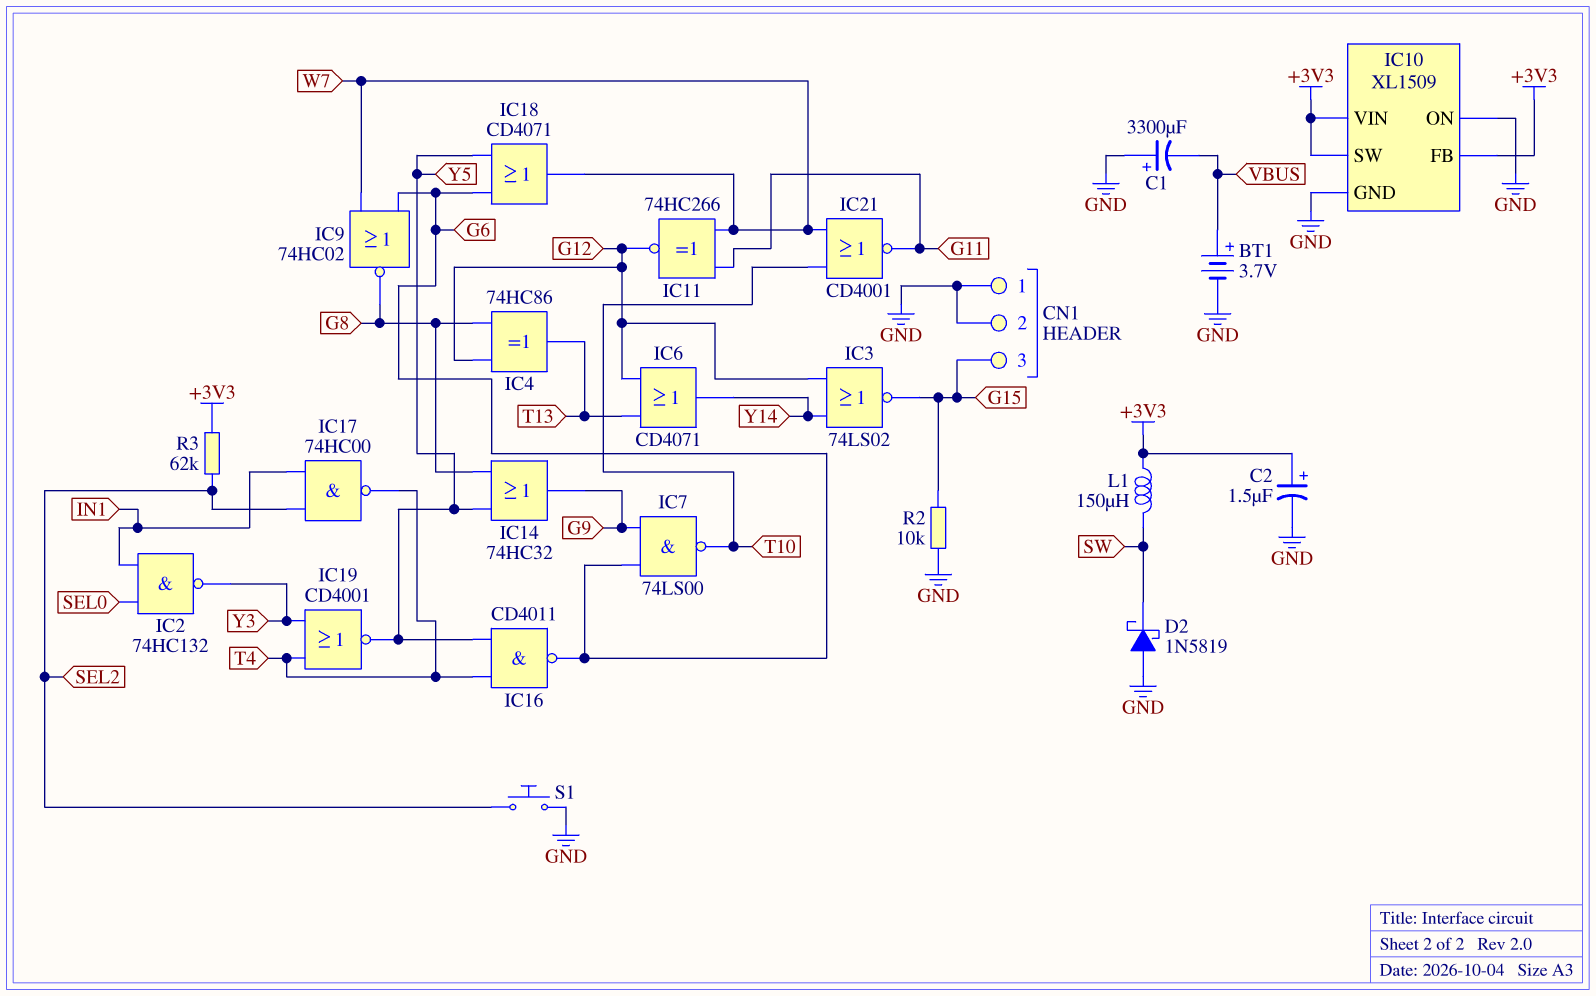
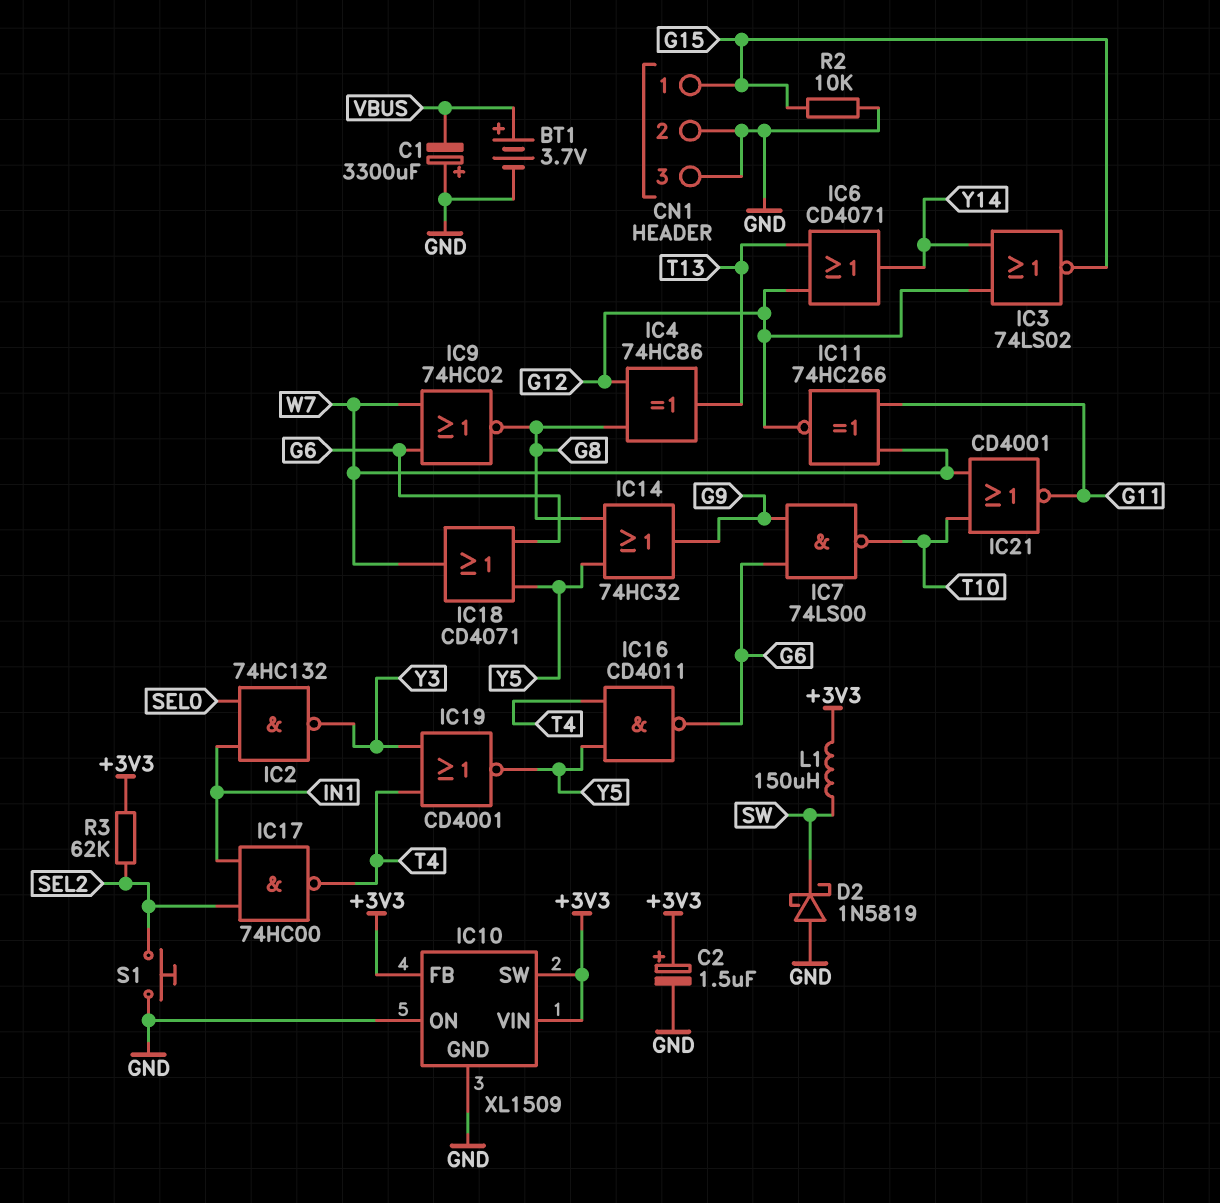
CN1 pin 1: GND -> G15
CN1 pin 3: G15 -> GND

